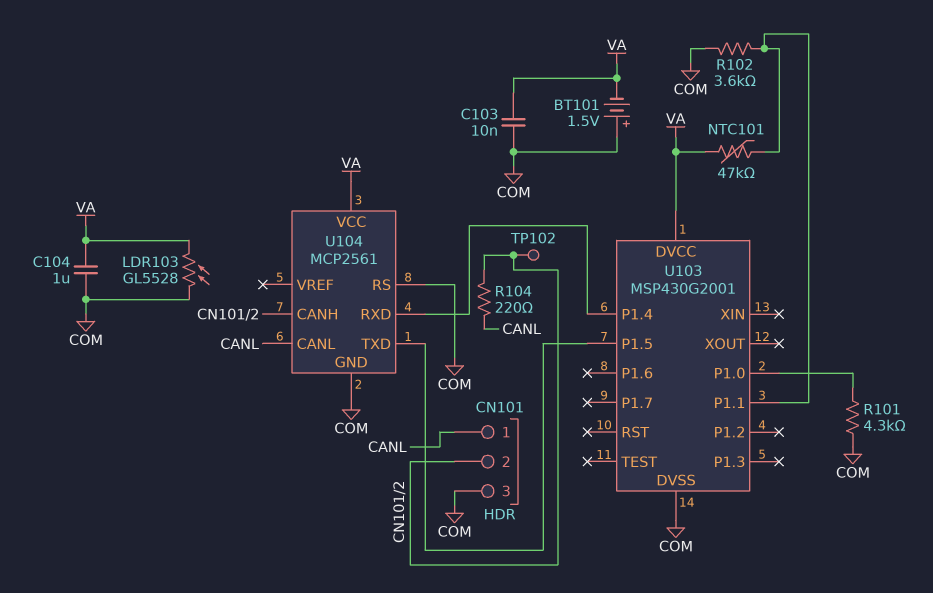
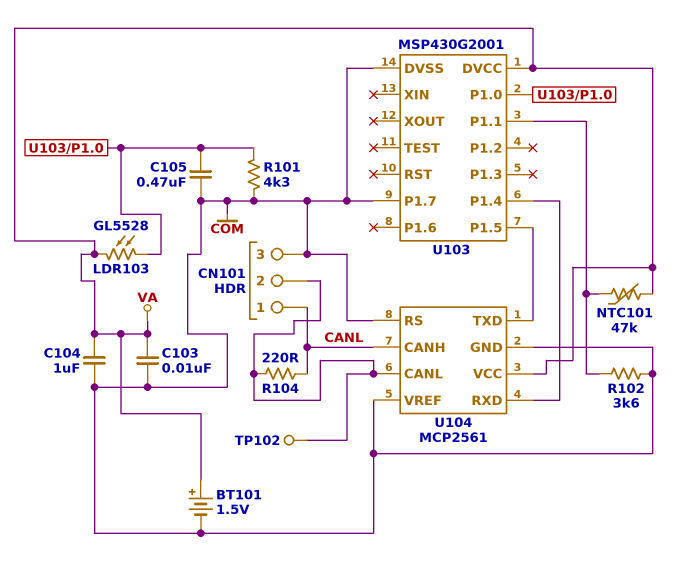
BT101: 1.5V (plus COM, minus VA) -> 1.5V (plus VA, minus COM)
C105: none -> 470nF (COM, U103/P1.0)
LDR103: GL5528 (COM, VA) -> GL5528 (U103/P1.0, VA)
U103 pin P1.7: none -> COM
U104 pin CANH: CN101/2 -> CANL
U104 pin CANL: CANL -> CN101/2
U104 pin VREF: none -> COM

